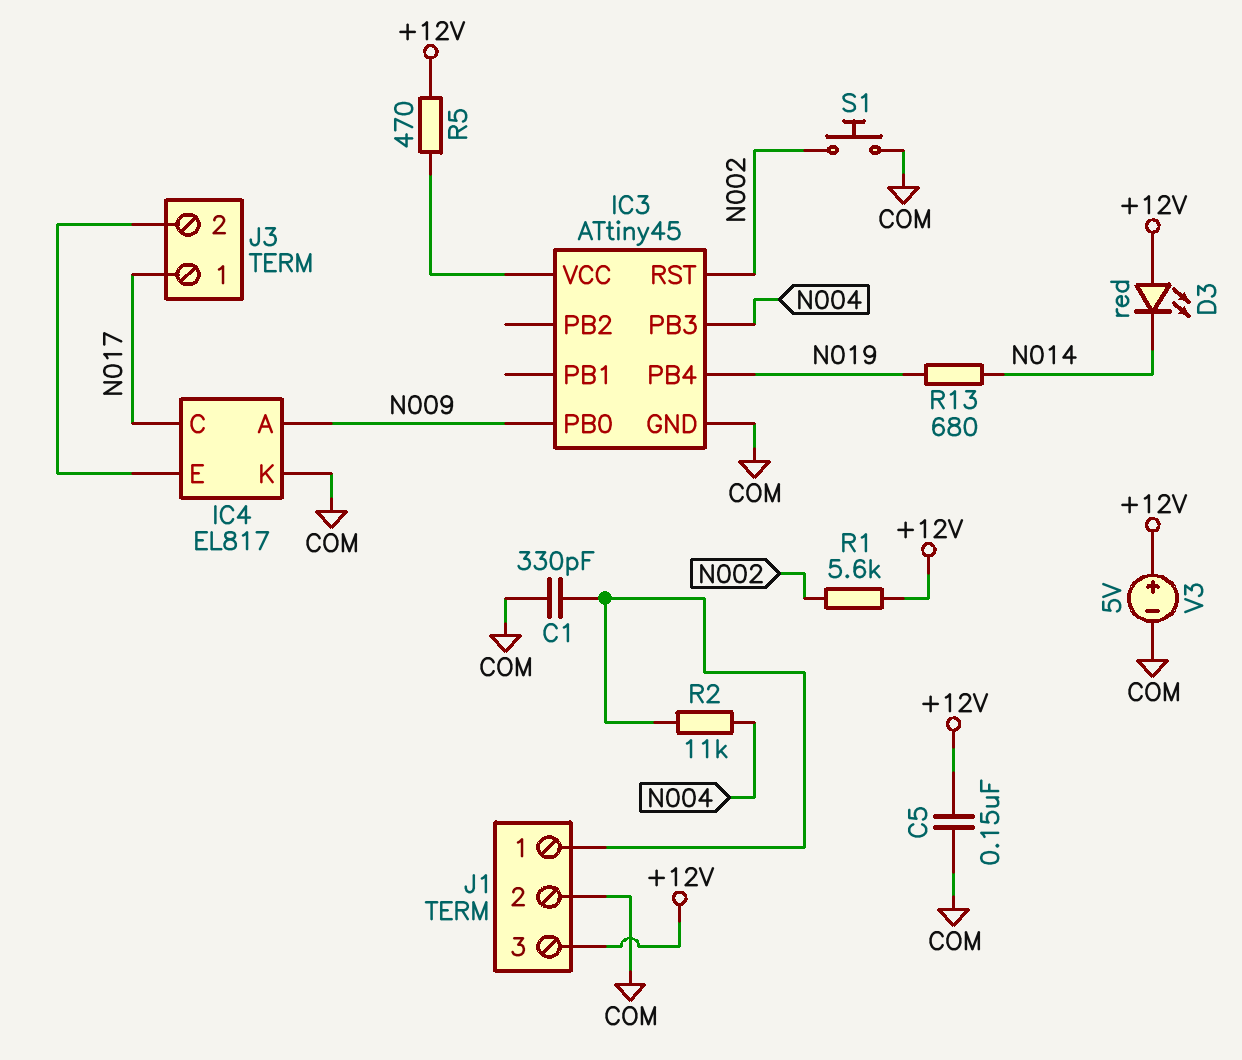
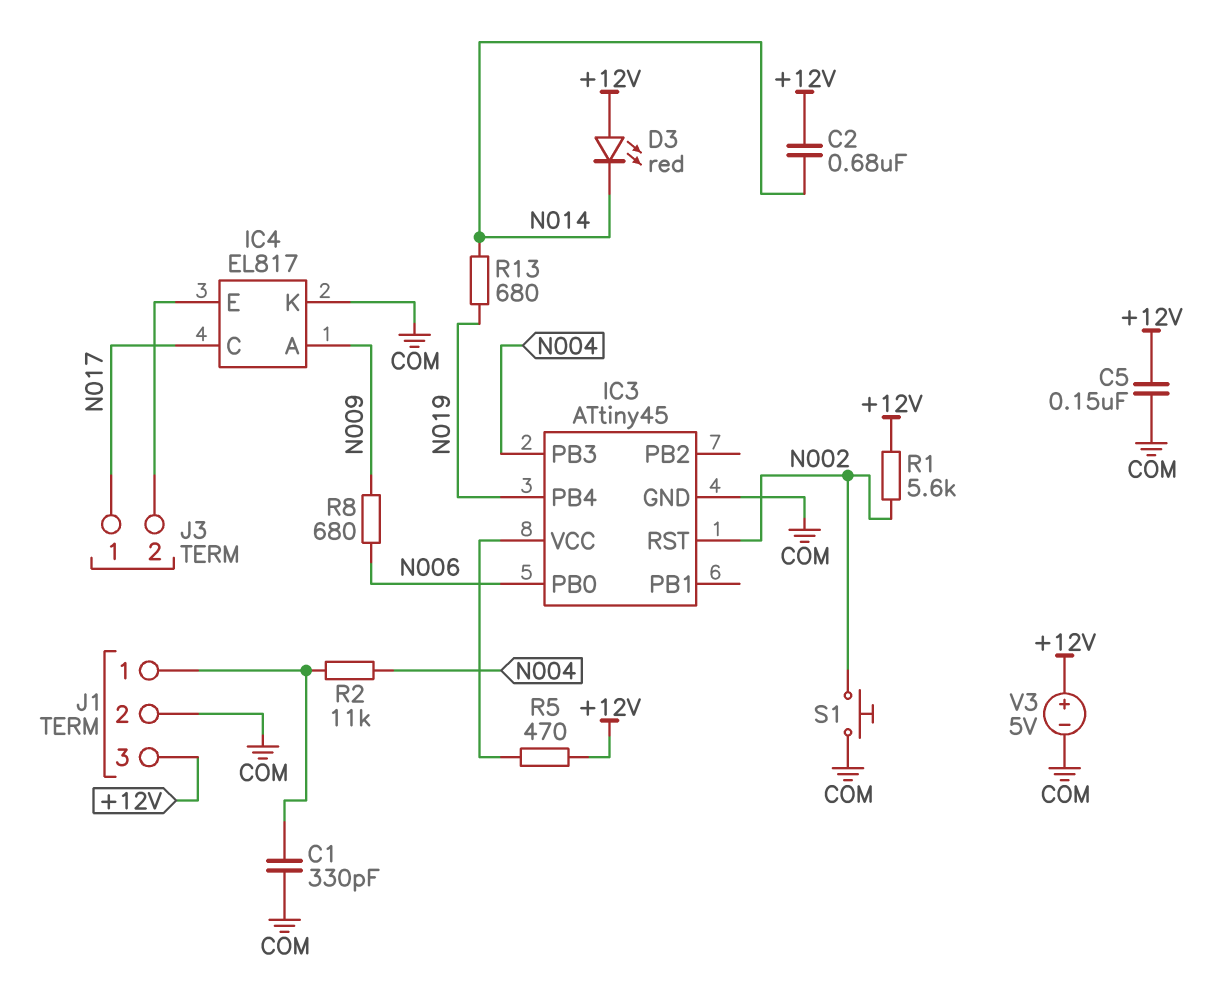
C2: none -> 680nF (+12V, N014)
IC3 pin PB0: N009 -> N006
R8: none -> 680 (N006, N009)

